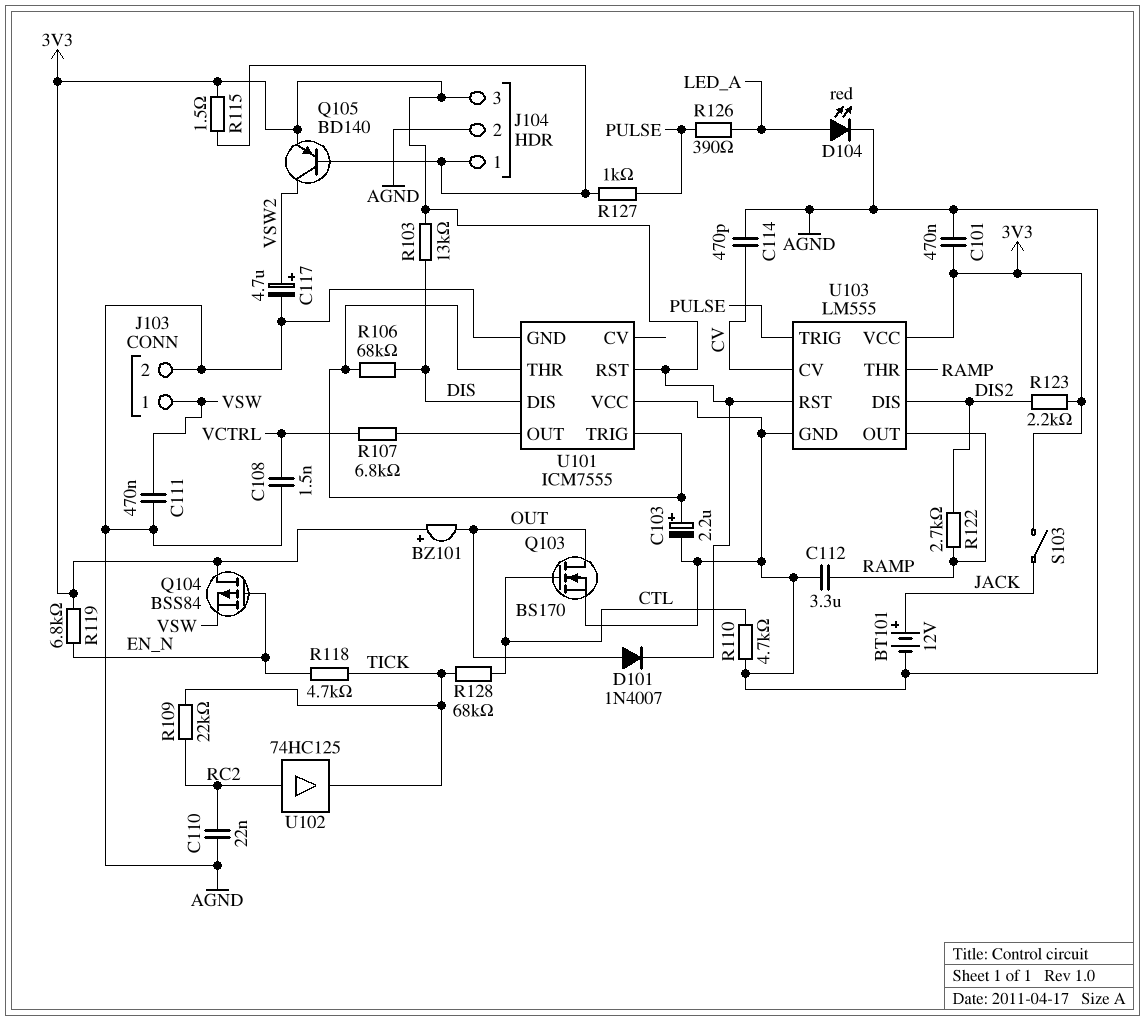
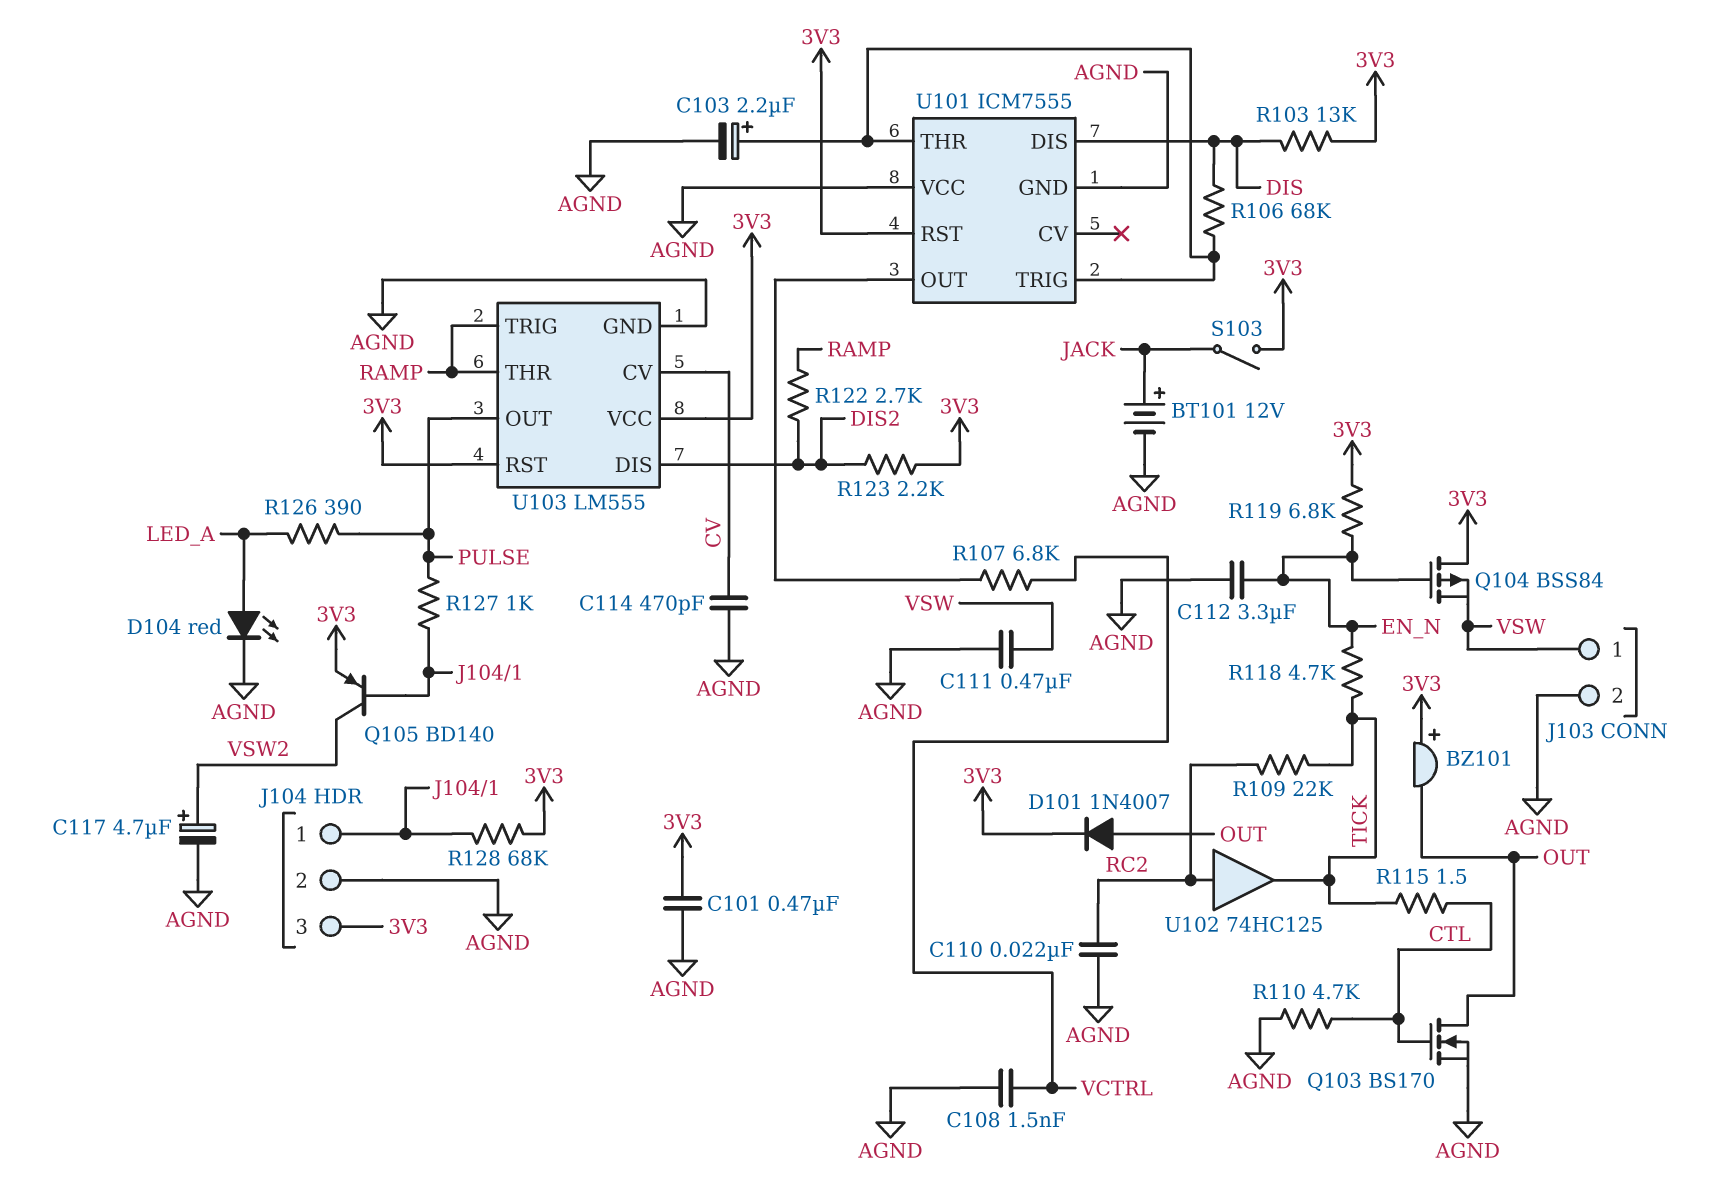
C112: 3.3uF (AGND, RAMP) -> 3.3uF (AGND, EN_N)
R115: 1.5 (3V3, J104/1) -> 1.5 (CTL, TICK)
R128: 68k (CTL, TICK) -> 68k (3V3, J104/1)
U103 pin OUT: RAMP -> PULSE
U103 pin TRIG: PULSE -> RAMP

